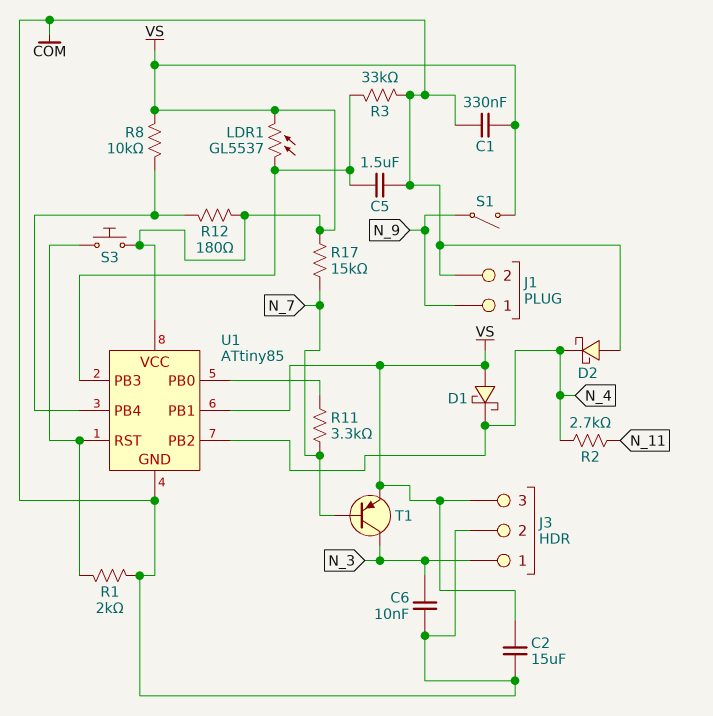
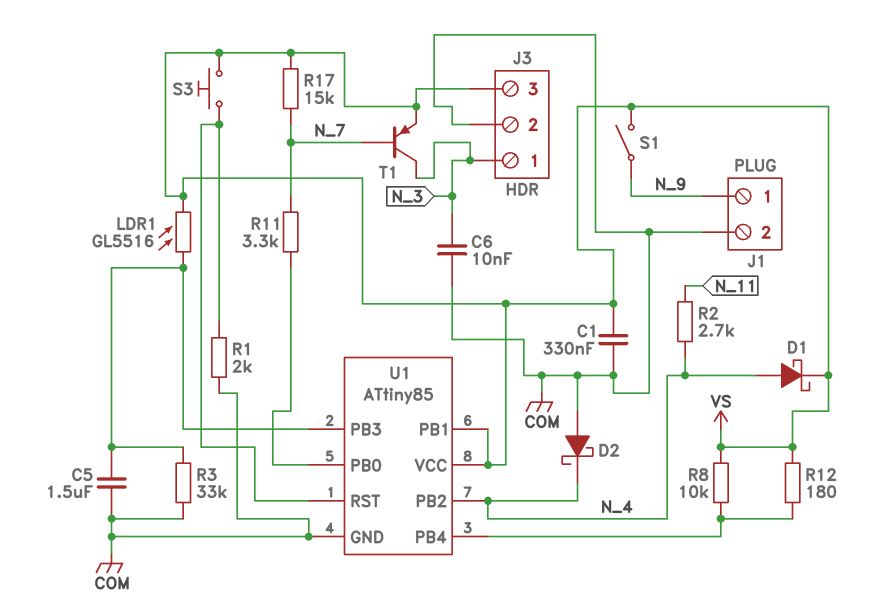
C2: 15uF (COM, VS) -> none
D1: schottky (A VS, K N_4) -> schottky (A N_4, K VS)
LDR1: GL5537 (U1/PB3, VS) -> GL5516 (U1/PB3, VS)

